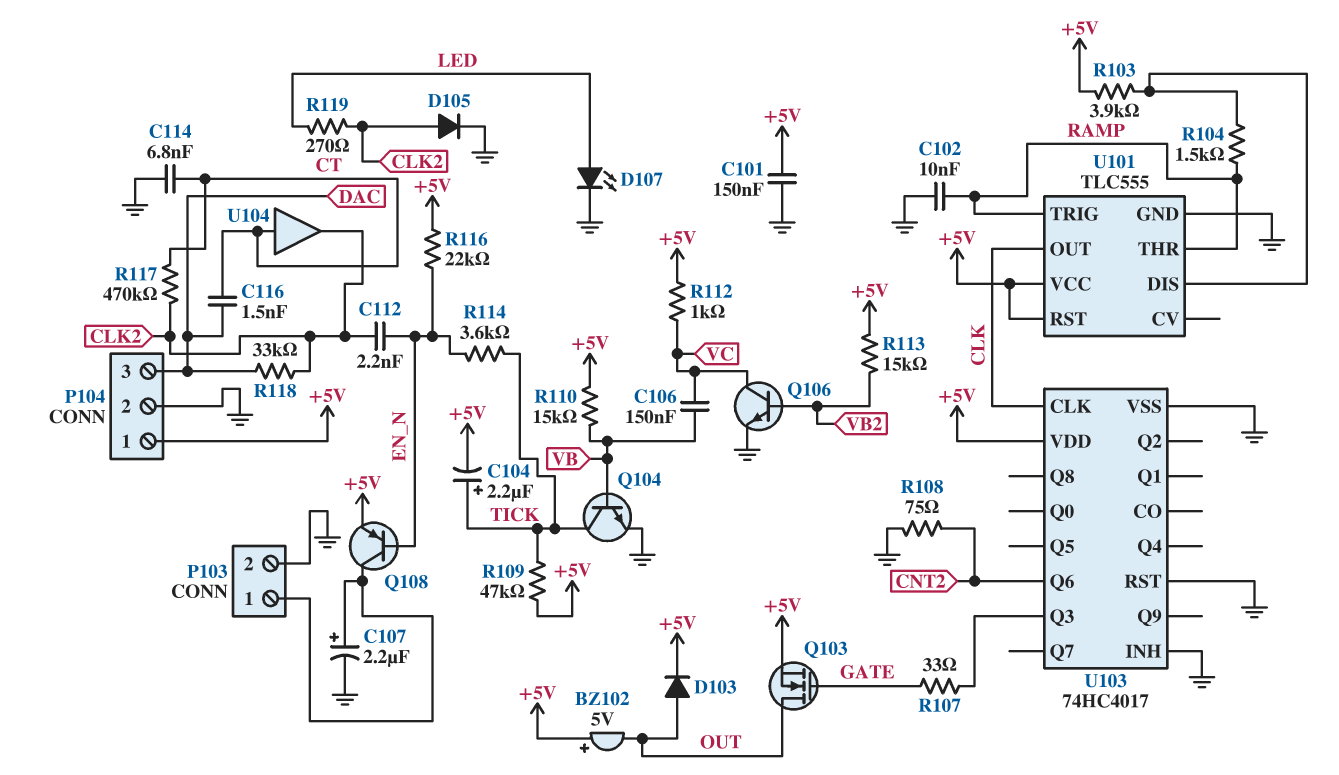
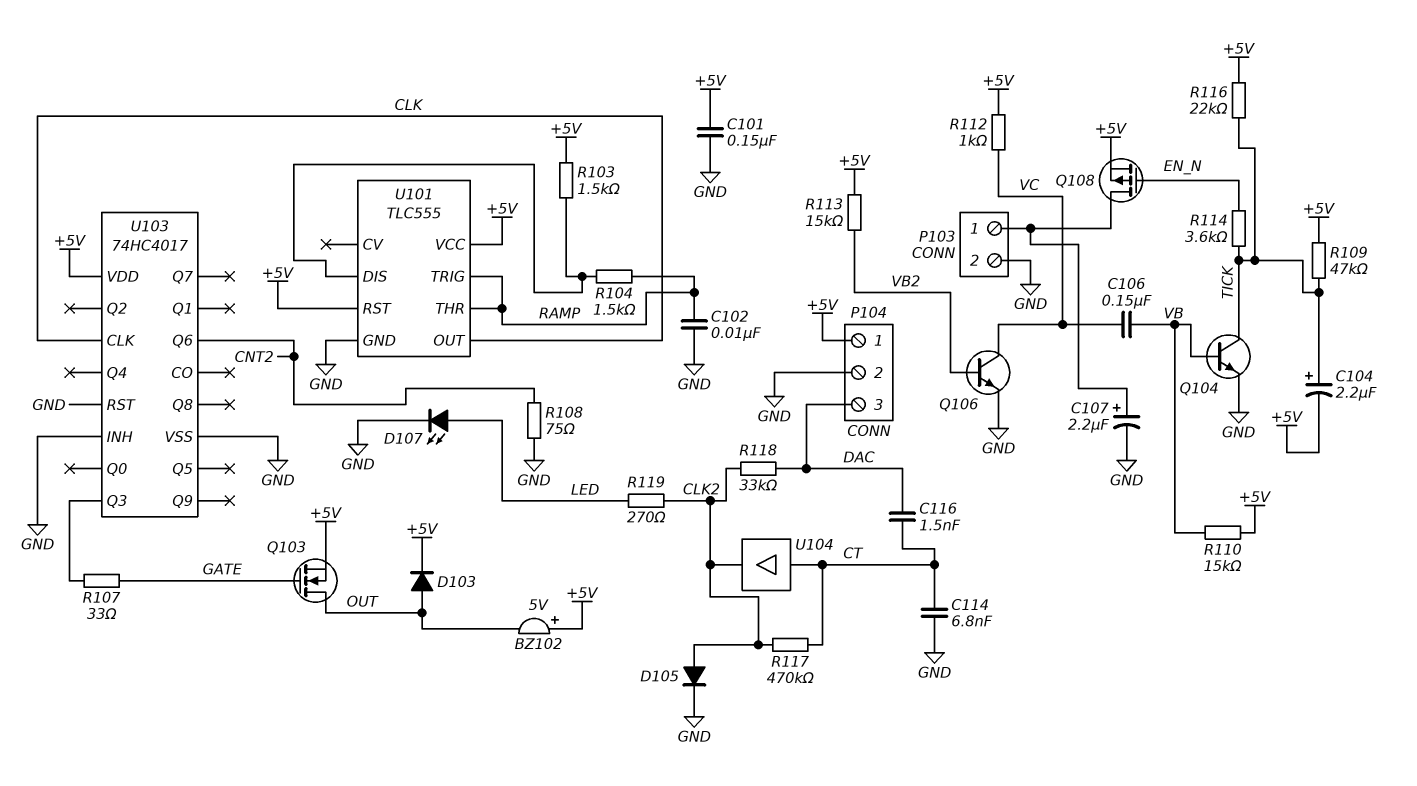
C112: 2.2nF (CLK2, EN_N) -> none
Q108: PNP (B EN_N, C P103/1, E +5V) -> PMOS (G EN_N, D P103/1, S +5V)
R103: 3.9k (+5V, U101/DIS) -> 1.5k (+5V, U101/DIS)
R116: 22k (+5V, EN_N) -> 22k (+5V, TICK)

